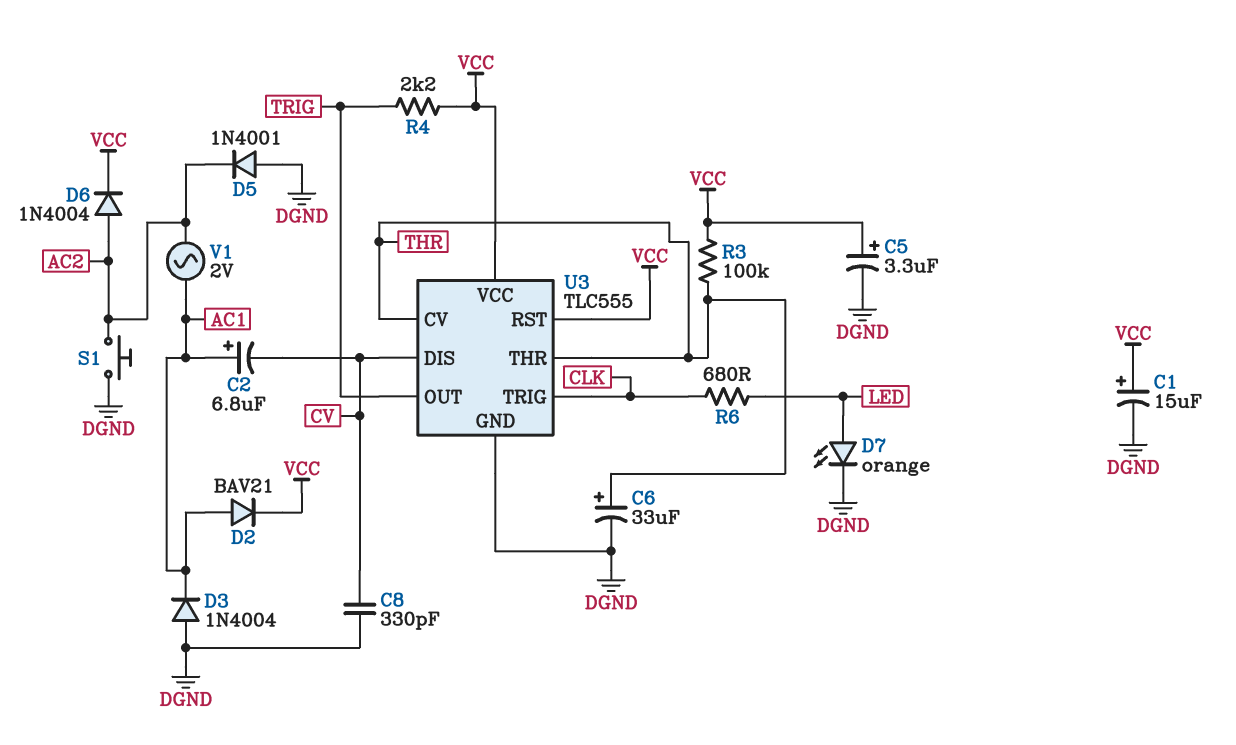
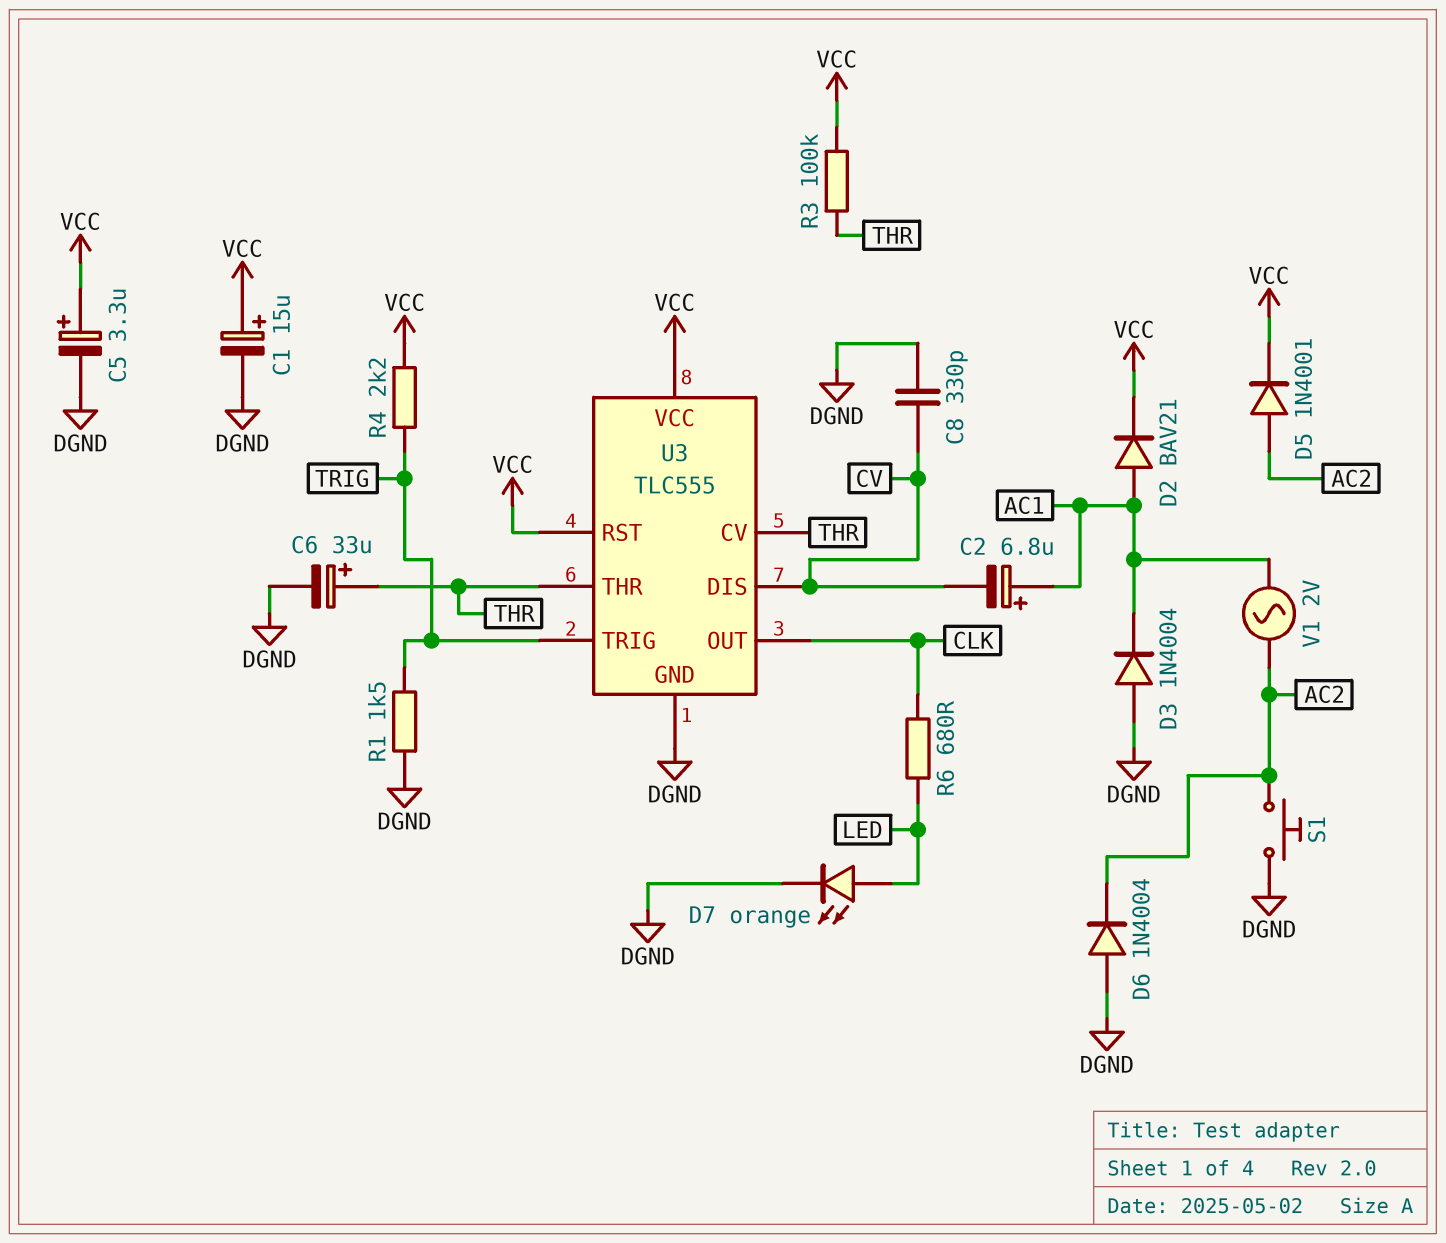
D5: diode 1N4001 (A DGND, K AC2) -> diode 1N4001 (A AC2, K VCC)
D6: diode 1N4004 (A AC2, K VCC) -> diode 1N4004 (A DGND, K AC2)
R1: none -> 1.5k (DGND, TRIG)
U3 pin OUT: TRIG -> CLK
U3 pin TRIG: CLK -> TRIG

